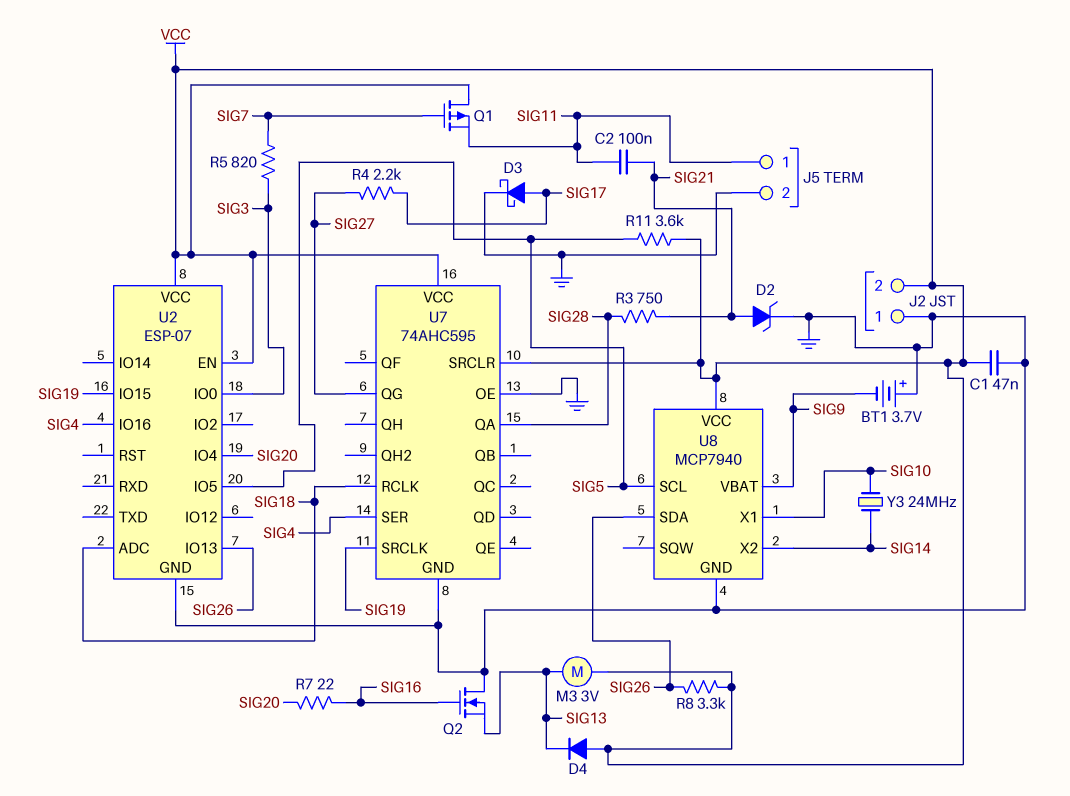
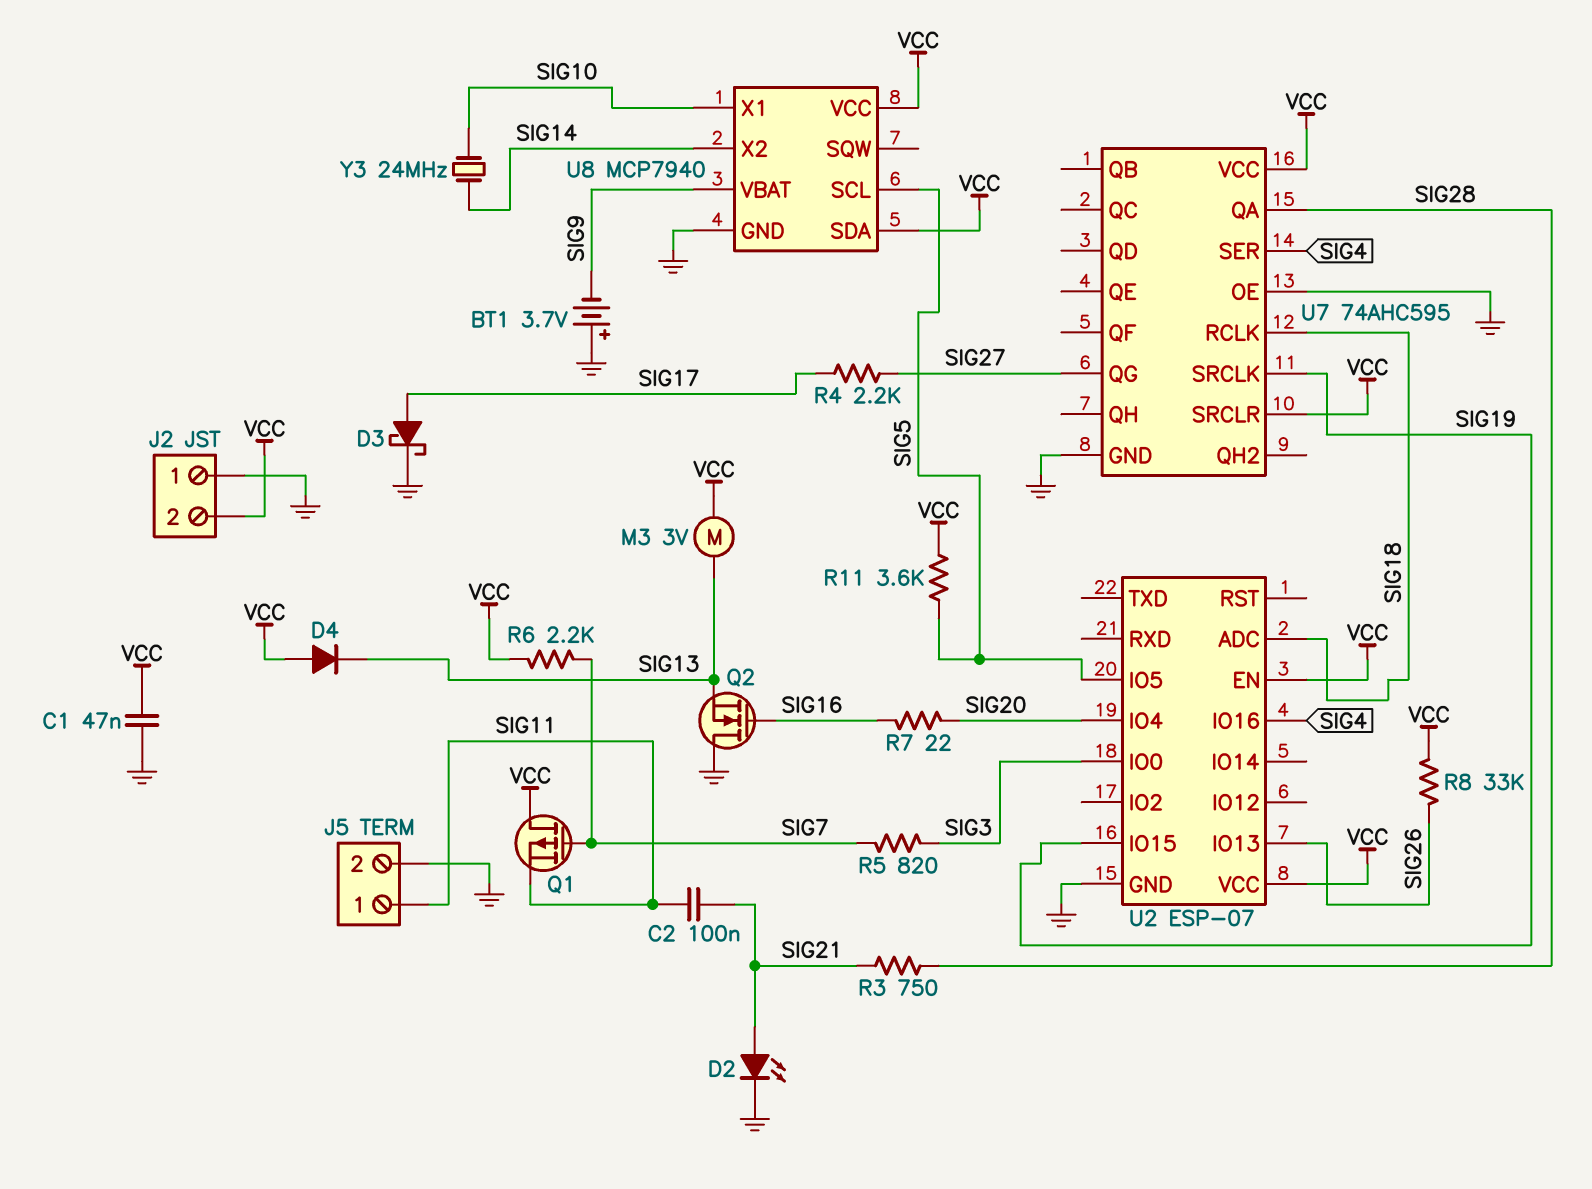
D2: zener (A SIG21, K GND) -> LED (A SIG21, K GND)
R6: none -> 2.2k (SIG7, VCC)
R8: 3.3k (SIG26, VCC) -> 33k (SIG26, VCC)
U8 pin SDA: SIG26 -> VCC

